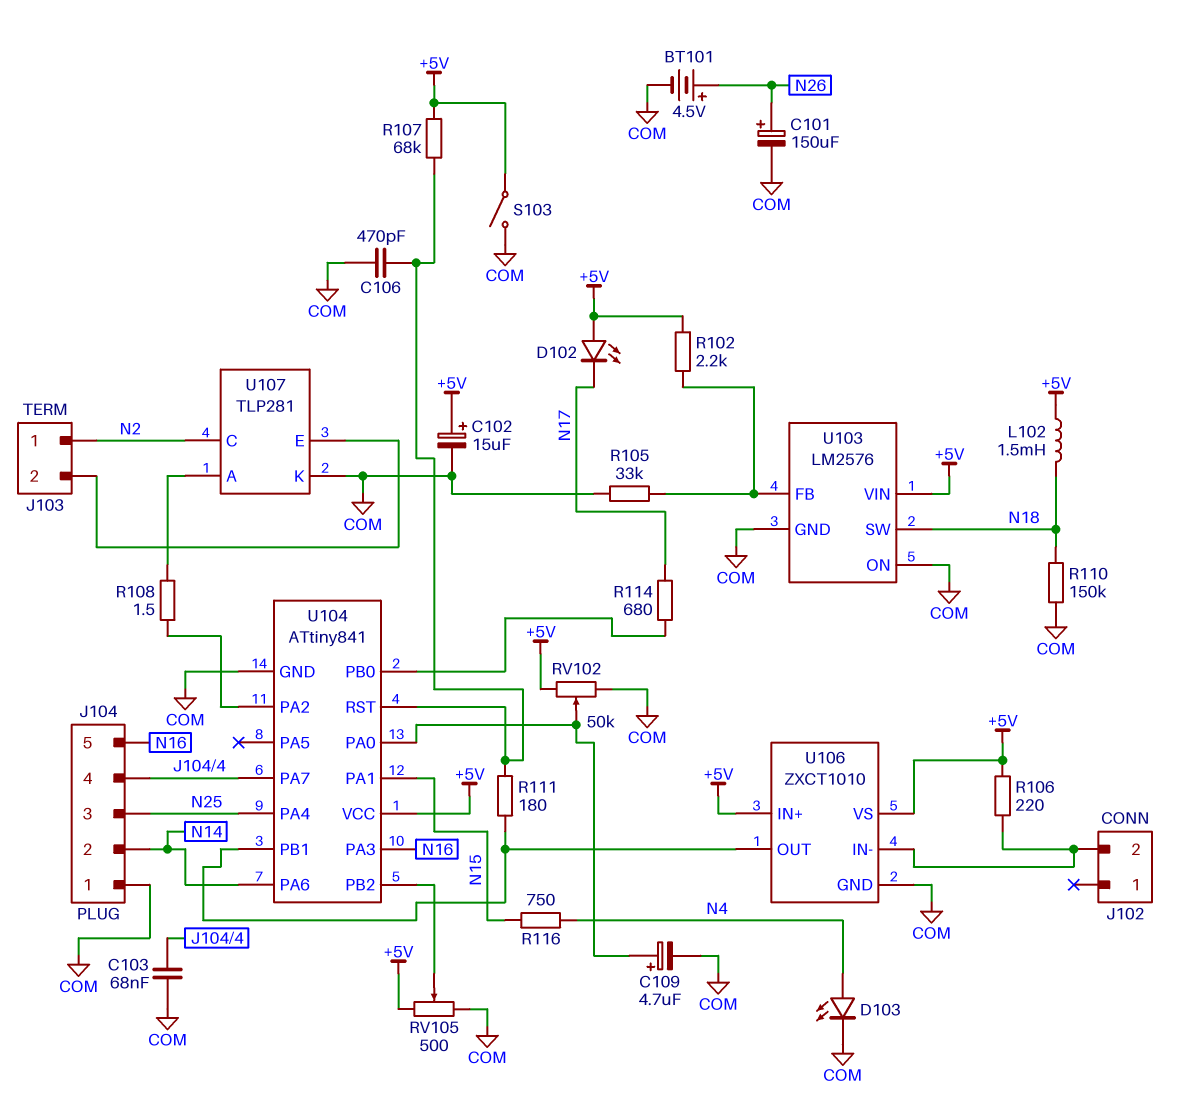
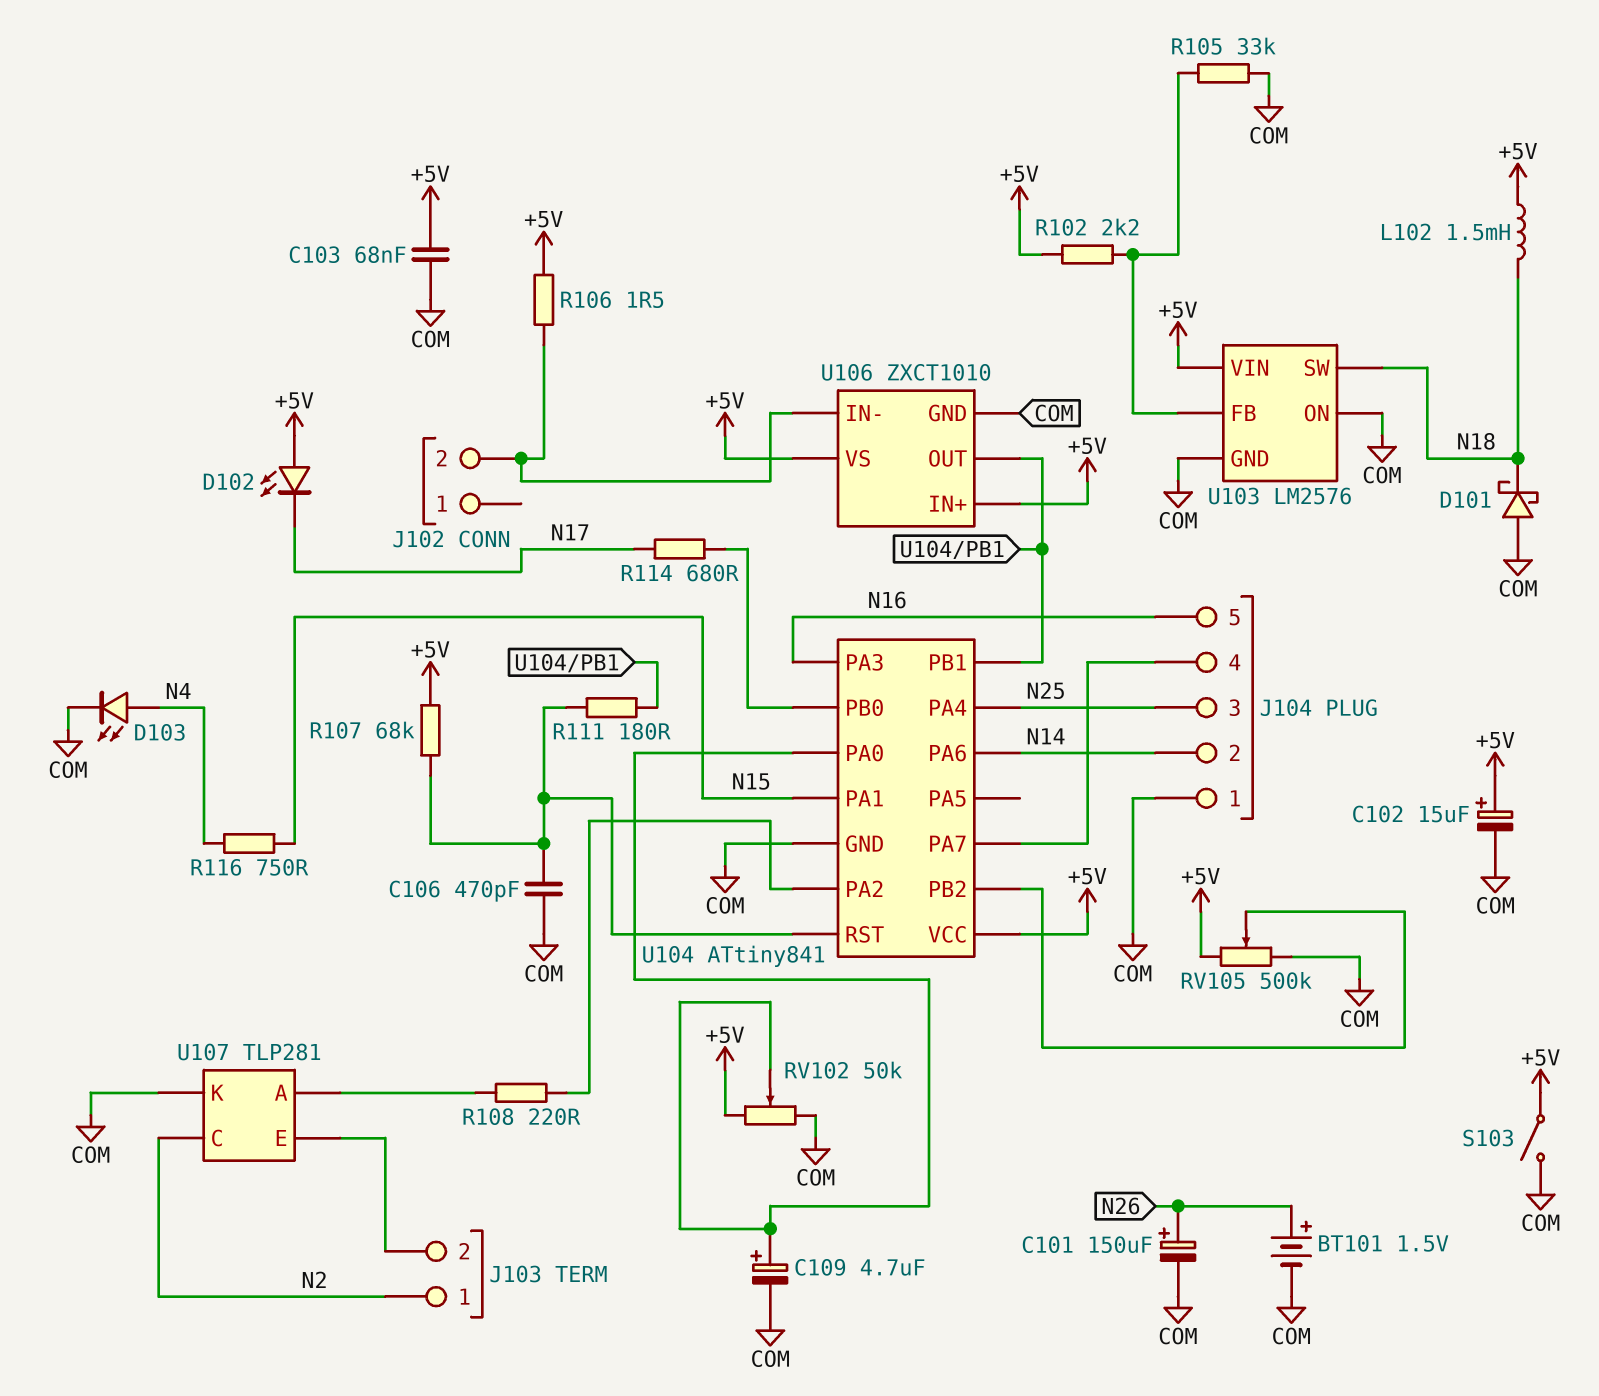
BT101: 4.5V (plus N26, minus COM) -> 1.5V (plus N26, minus COM)
C103: 68nF (COM, J104/4) -> 68nF (+5V, COM)
D101: none -> schottky (A COM, K N18)
R106: 220 (+5V, J102/2) -> 1.5 (+5V, J102/2)
R108: 1.5 (U104/PA2, U107/A) -> 220 (U104/PA2, U107/A)
R110: 150k (COM, N18) -> none
RV105: 500 (+5V, COM, wiper U104/PB2) -> 500k (+5V, COM, wiper U104/PB2)

